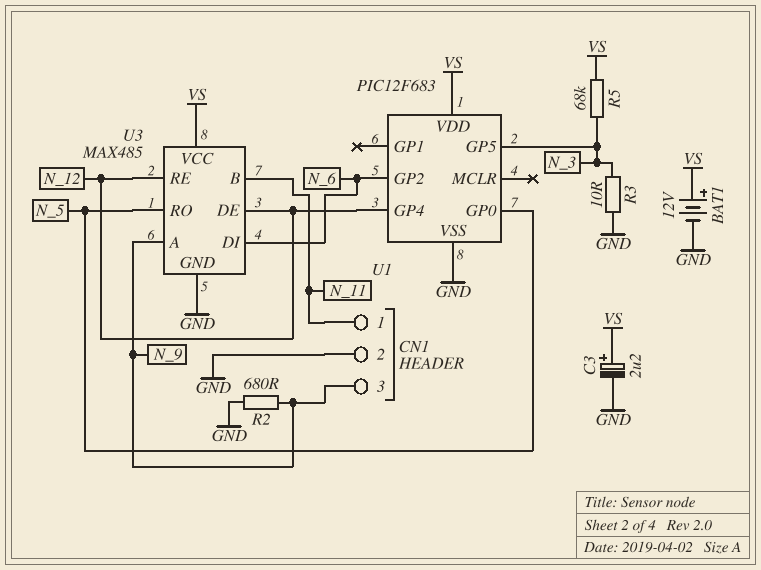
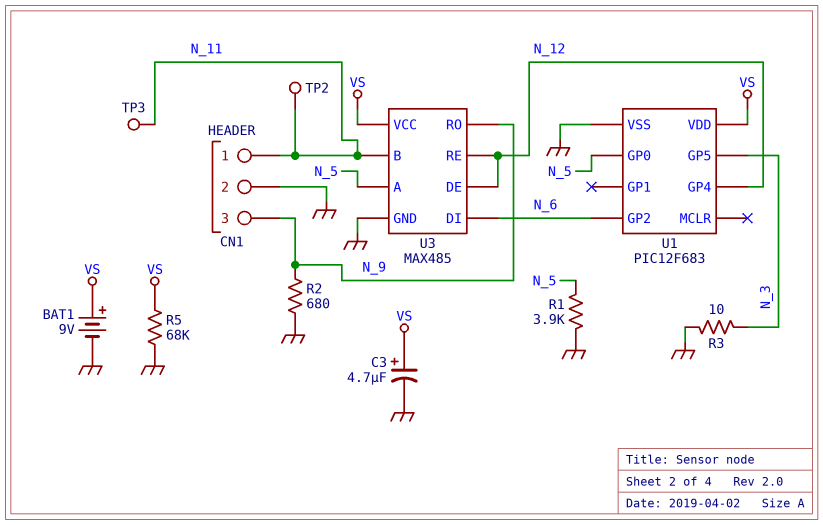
BAT1: 12V (plus VS, minus GND) -> 9V (plus VS, minus GND)
C3: 2.2uF (plus VS, minus GND) -> 4.7uF (plus VS, minus GND)
R1: none -> 3.9k (GND, N_5)
R5: 68k (N_3, VS) -> 68k (GND, VS)
TP2: none -> test point (N_11)
TP3: none -> test point (N_11)
U3 pin A: N_9 -> N_5
U3 pin RO: N_5 -> N_9

